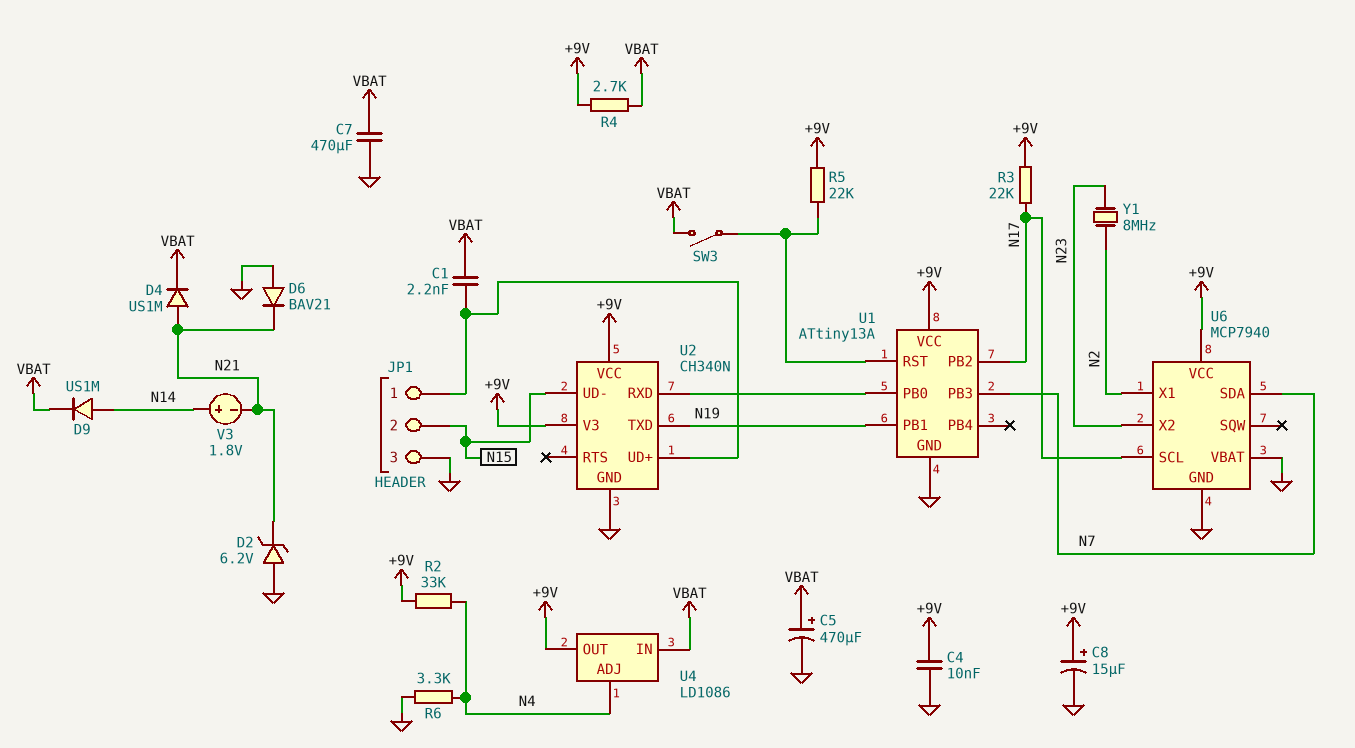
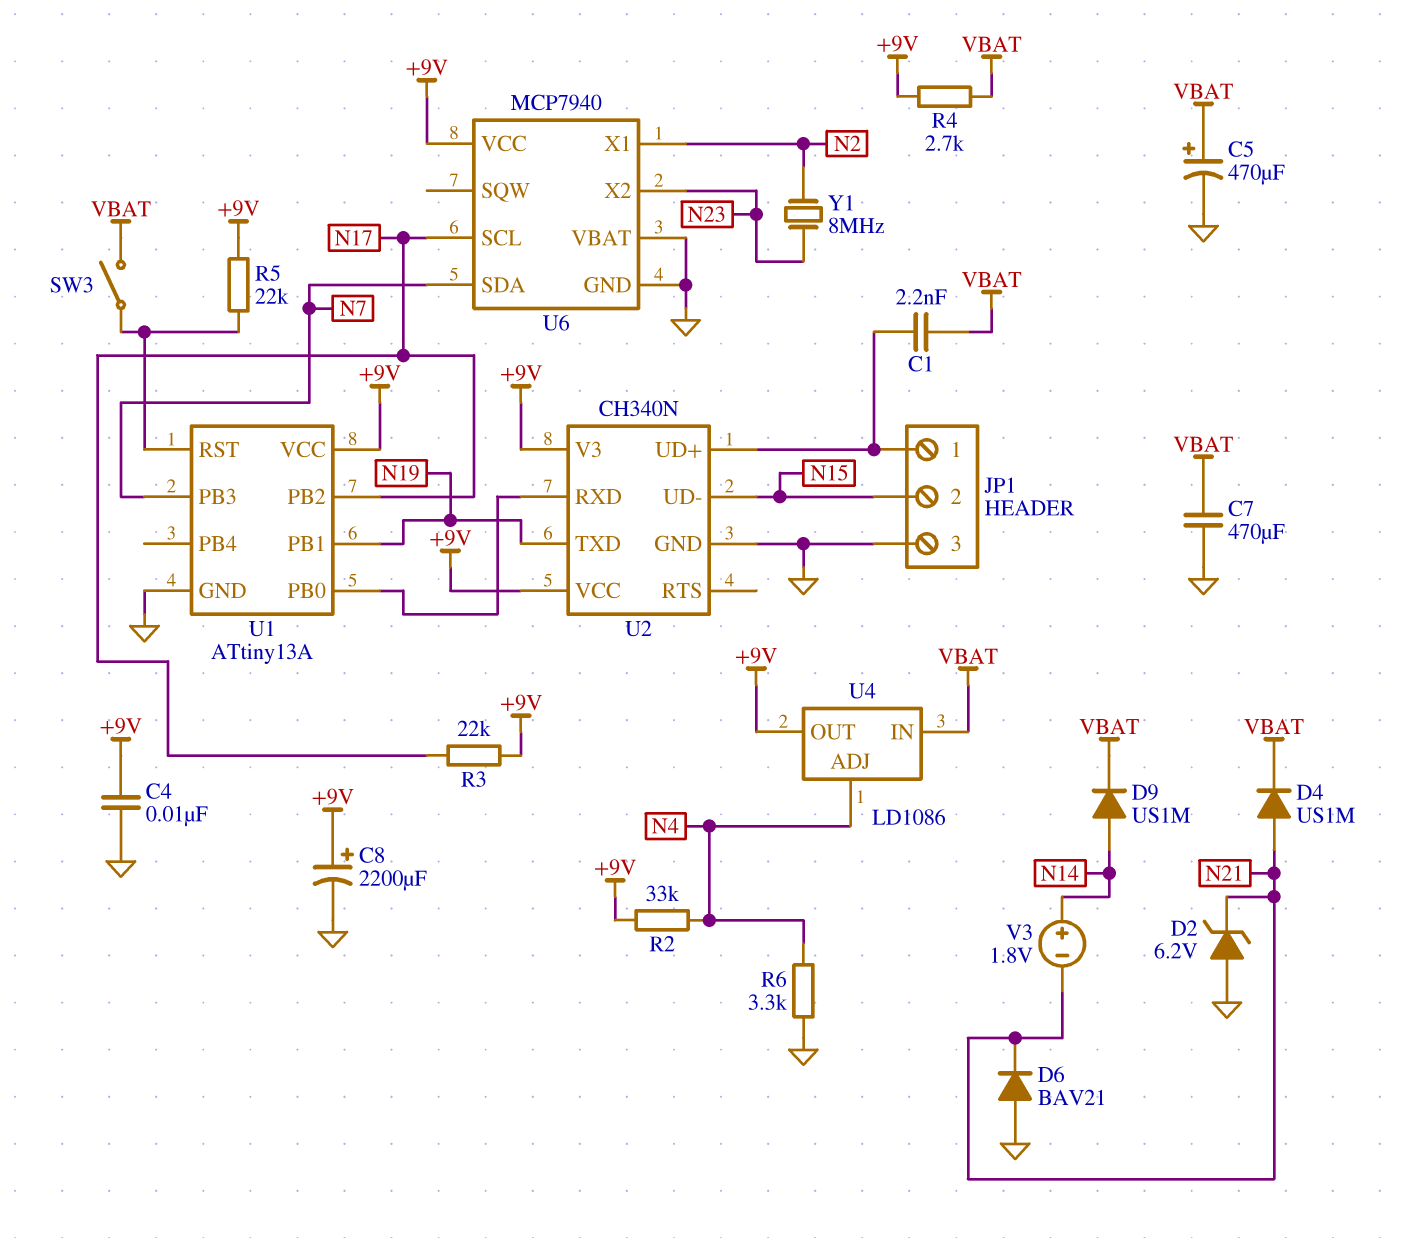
C8: 15uF (plus +9V, minus GND) -> 2200uF (plus +9V, minus GND)

